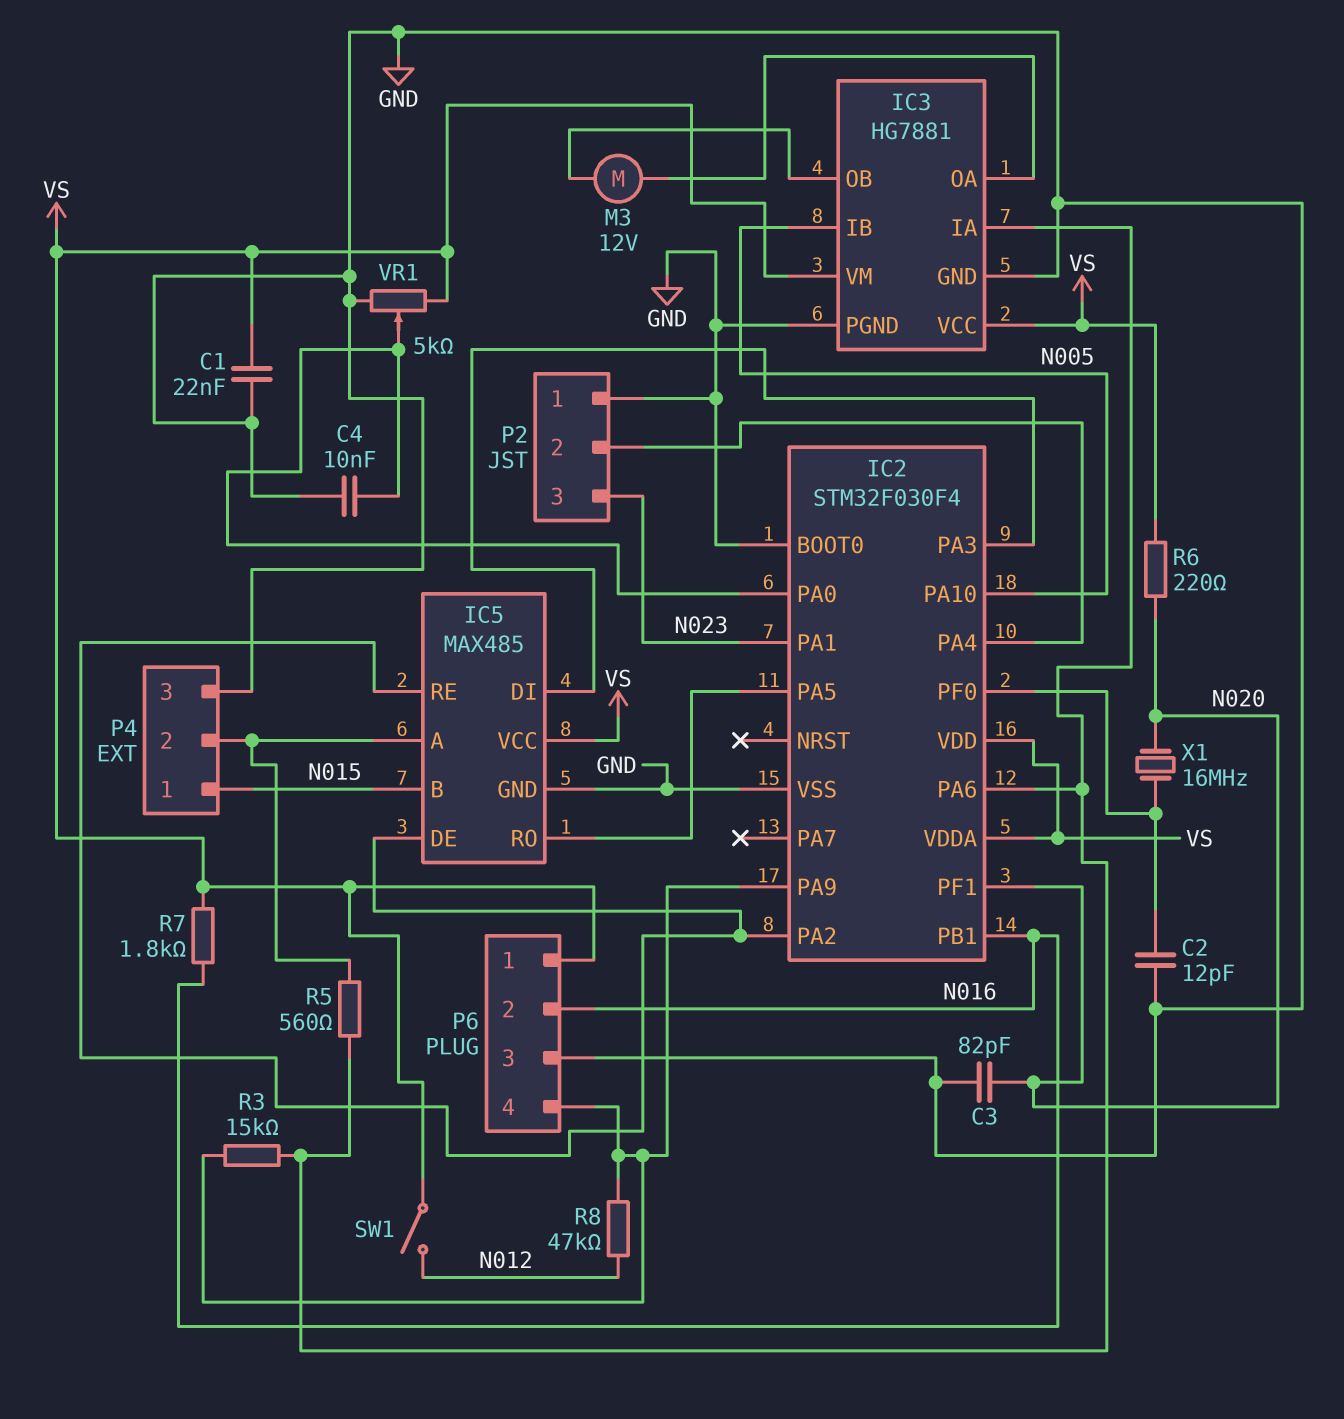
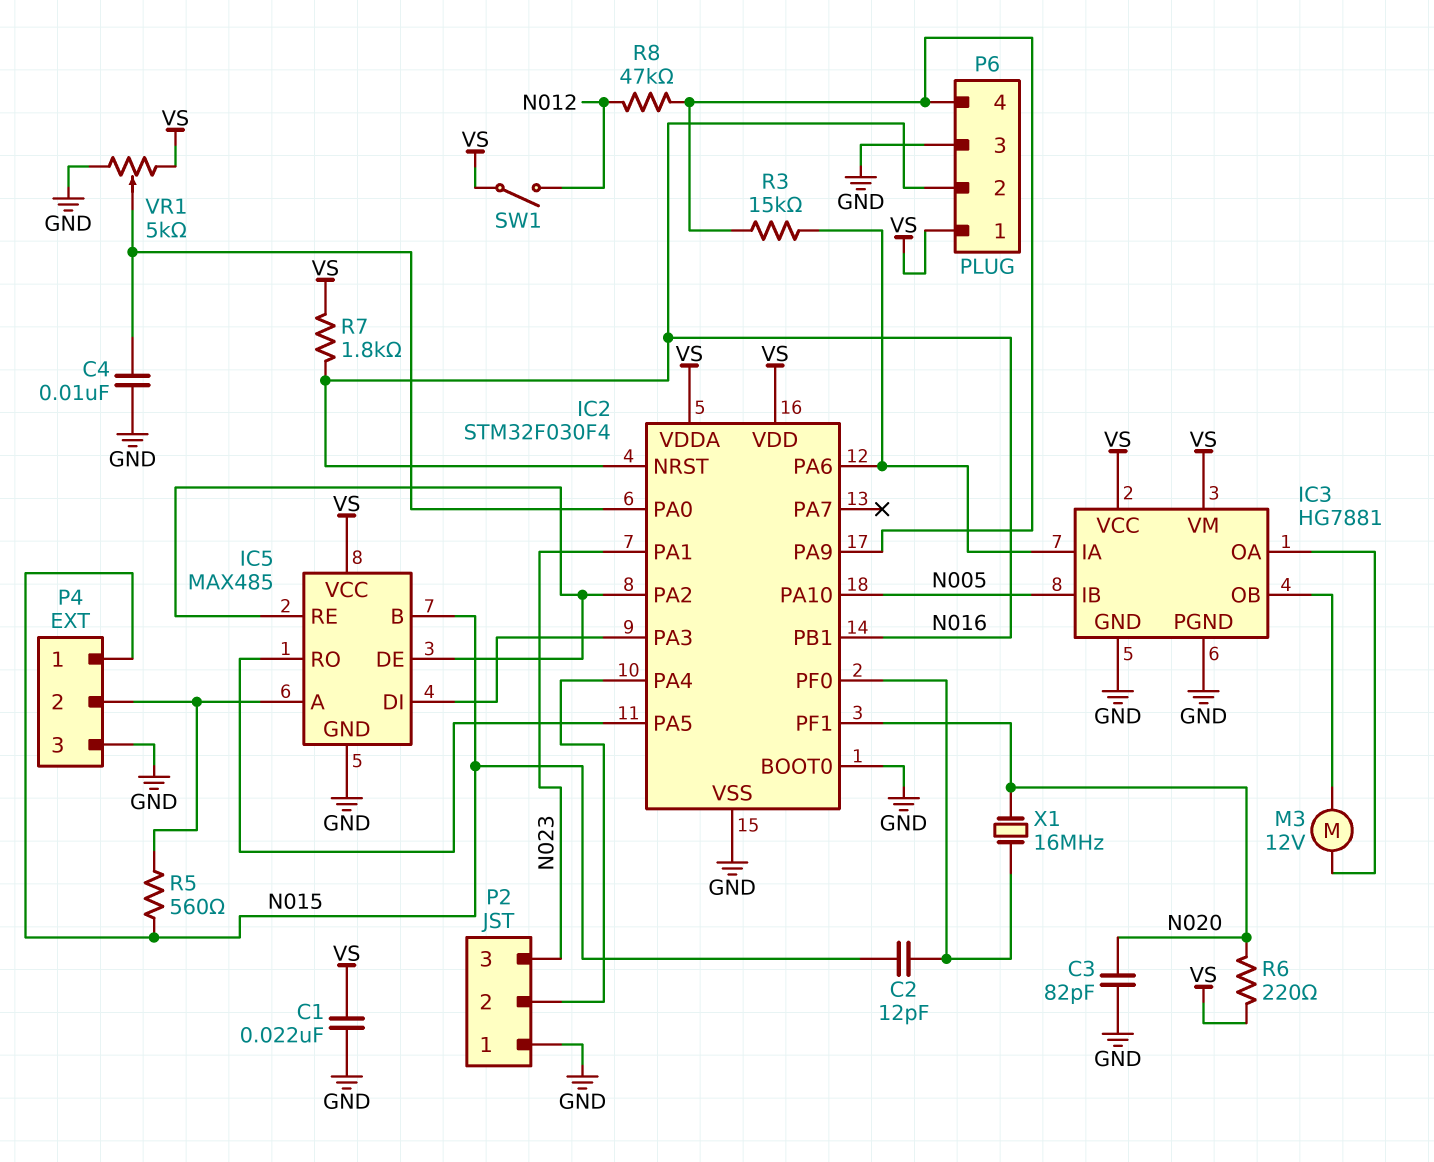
C2: 12pF (GND, IC2/PF0) -> 12pF (IC2/PF0, N015)
IC2 pin NRST: none -> N016
R5: 560 (IC2/PA6, IC5/A) -> 560 (IC5/A, N015)

